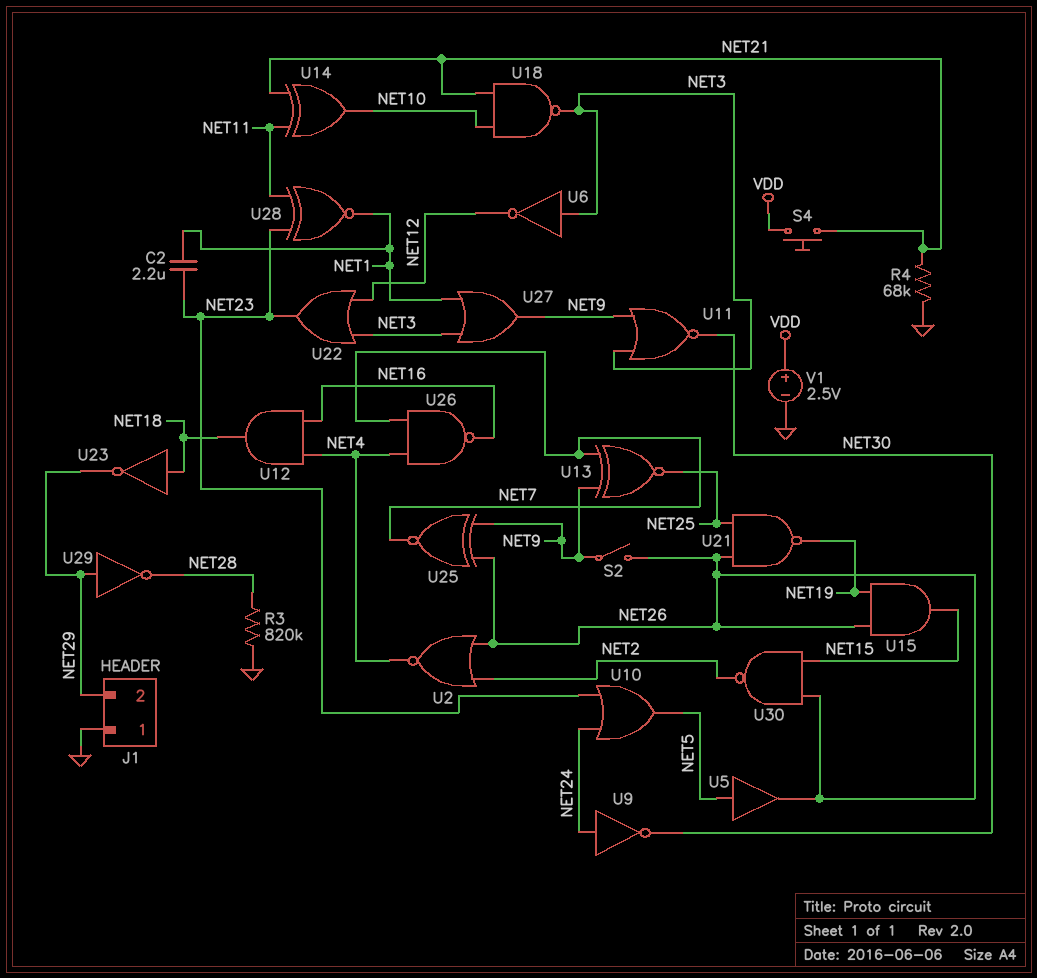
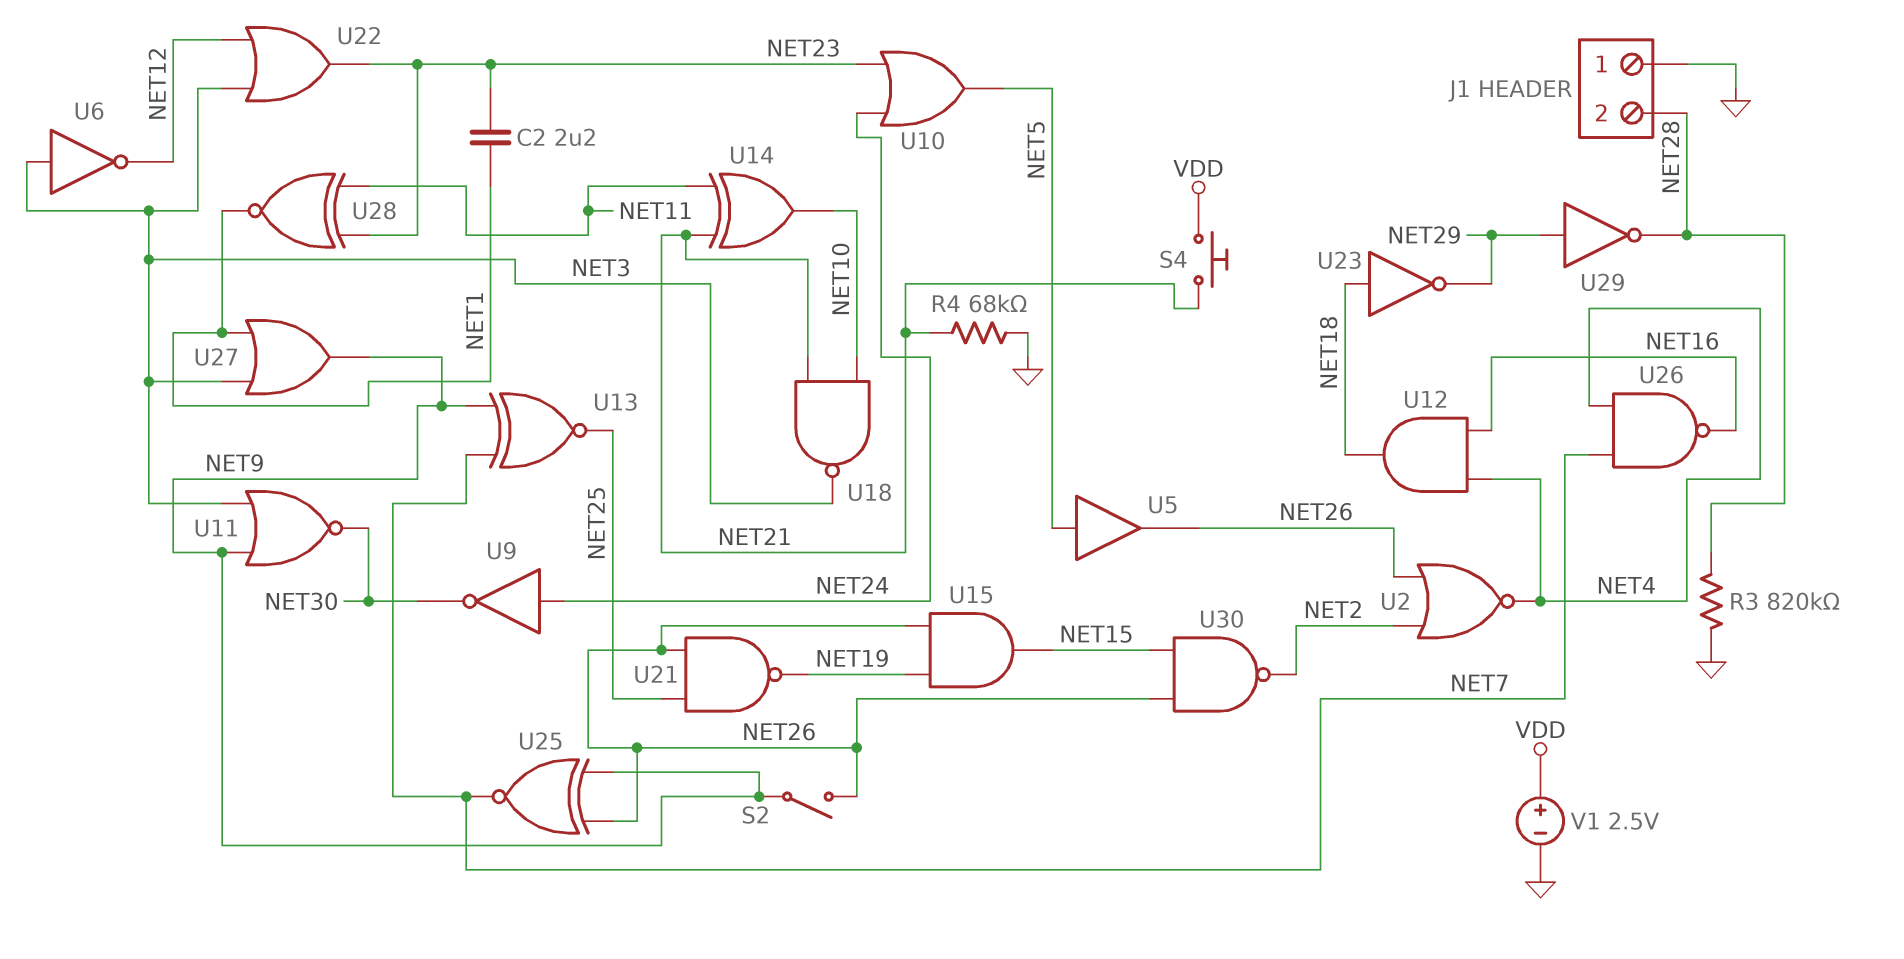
J1 pin 2: NET29 -> NET28

